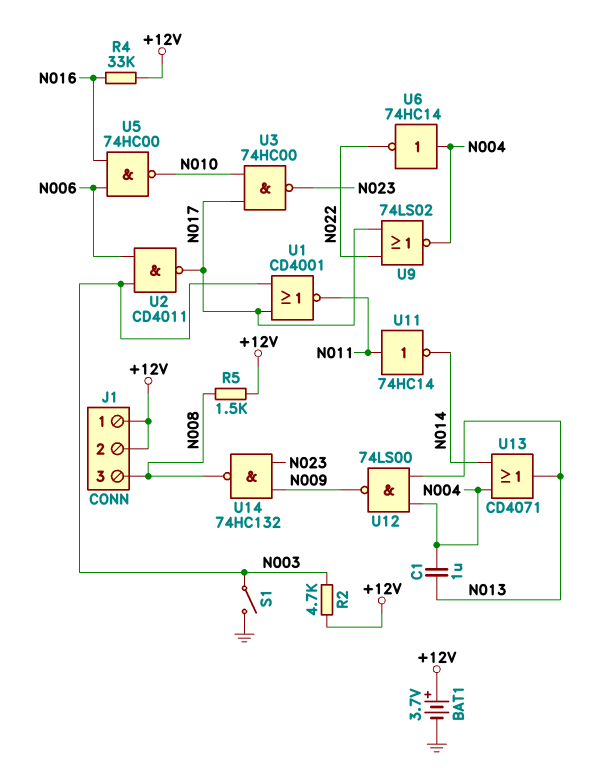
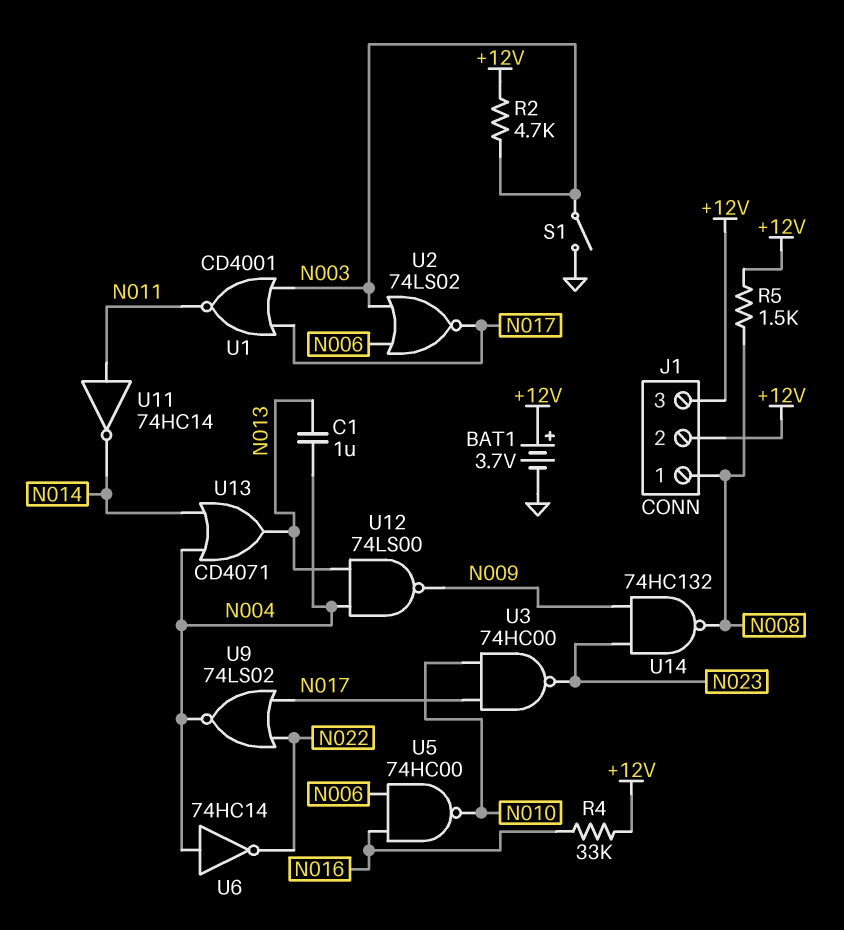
J1 pin 1: +12V -> N008
J1 pin 3: N008 -> +12V
U2: NAND CD4011 (in N003, in N006, out N017) -> NOR 74LS02 (in N003, in N006, out N017)

